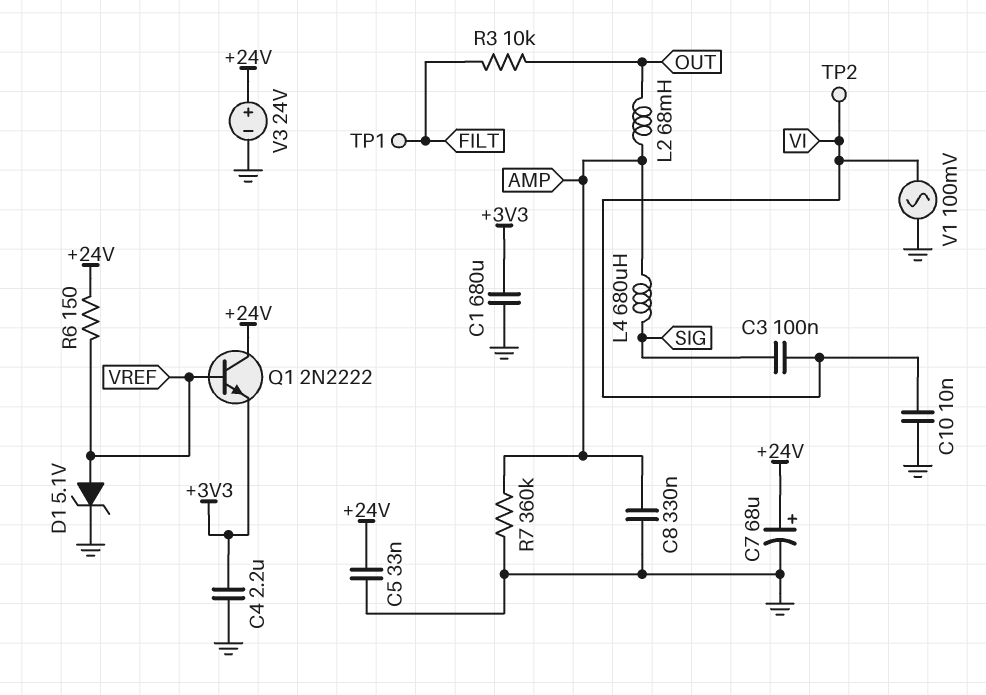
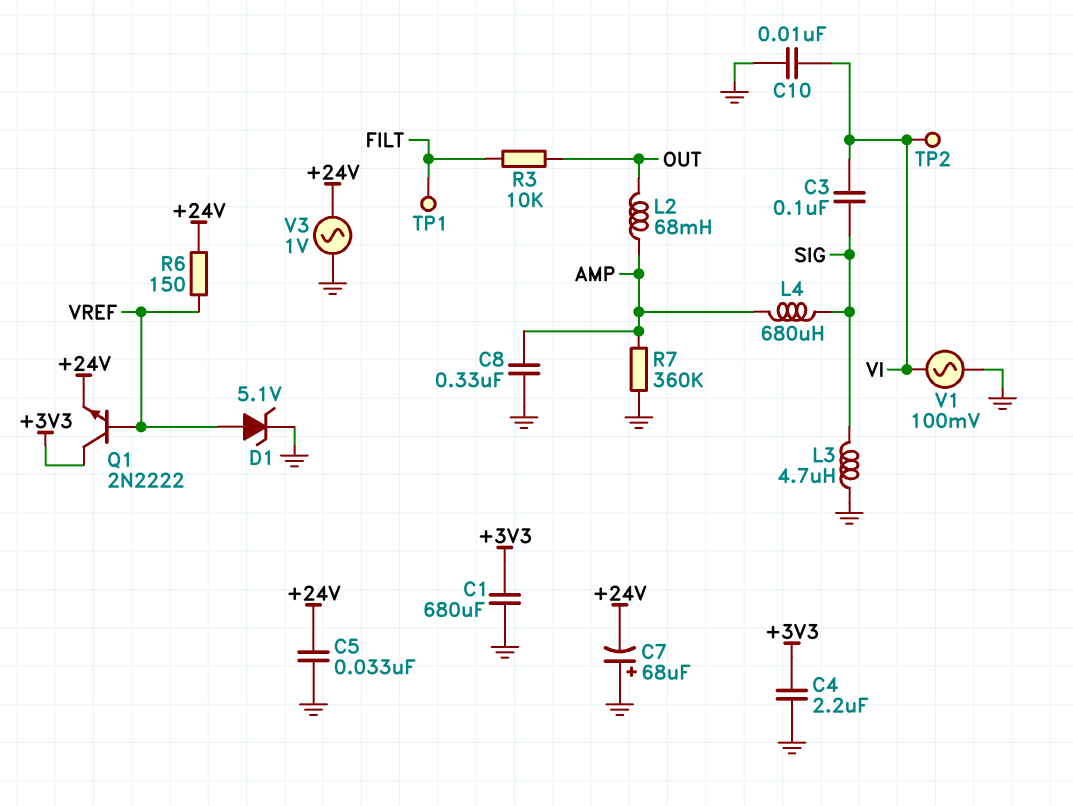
C7: 68uF (plus +24V, minus GND) -> 68uF (plus GND, minus +24V)
L3: none -> 4.7uH (GND, SIG)
Q1: NPN 2N2222 (B VREF, C +24V, E +3V3) -> NPN 2N2222 (B VREF, C +3V3, E +24V)
V3: 24V (plus +24V, minus GND) -> AC 1V (+24V, GND)

